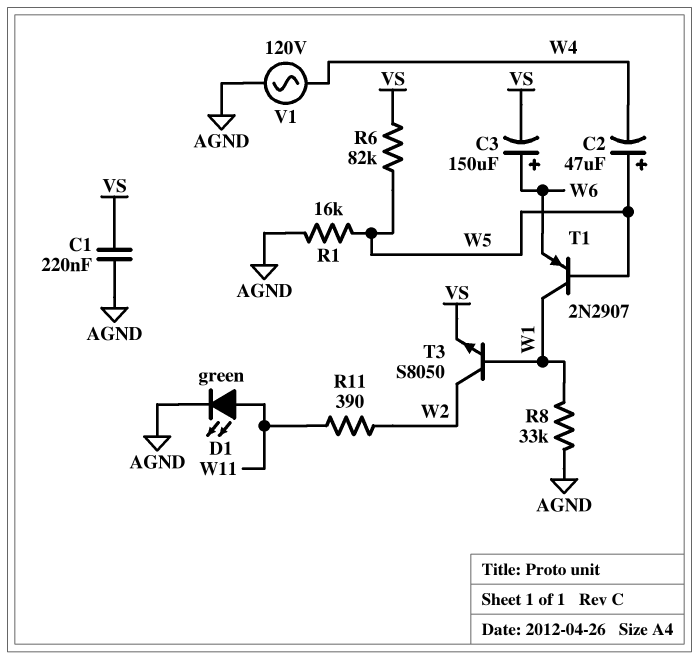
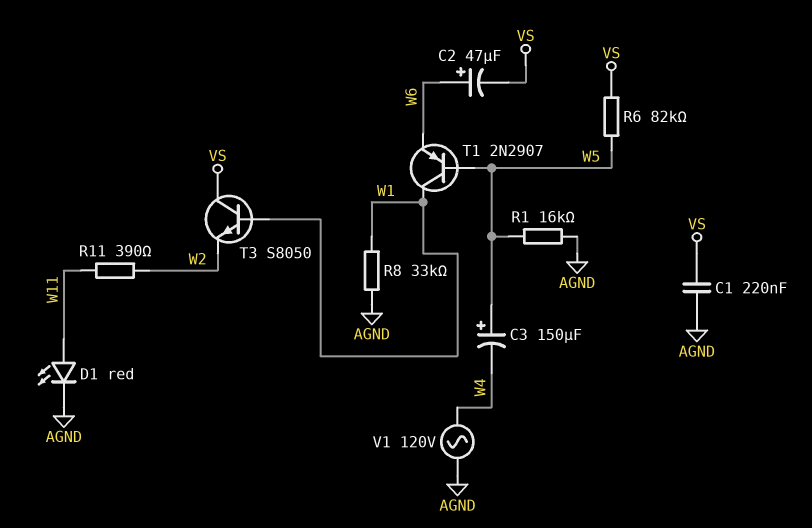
C2: 47uF (plus W5, minus W4) -> 47uF (plus W6, minus VS)
C3: 150uF (plus W6, minus VS) -> 150uF (plus W5, minus W4)
D1: LED green (A W11, K AGND) -> LED red (A W11, K AGND)
T3: NPN S8050 (B W1, C W2, E VS) -> NPN S8050 (B W1, C VS, E W2)

